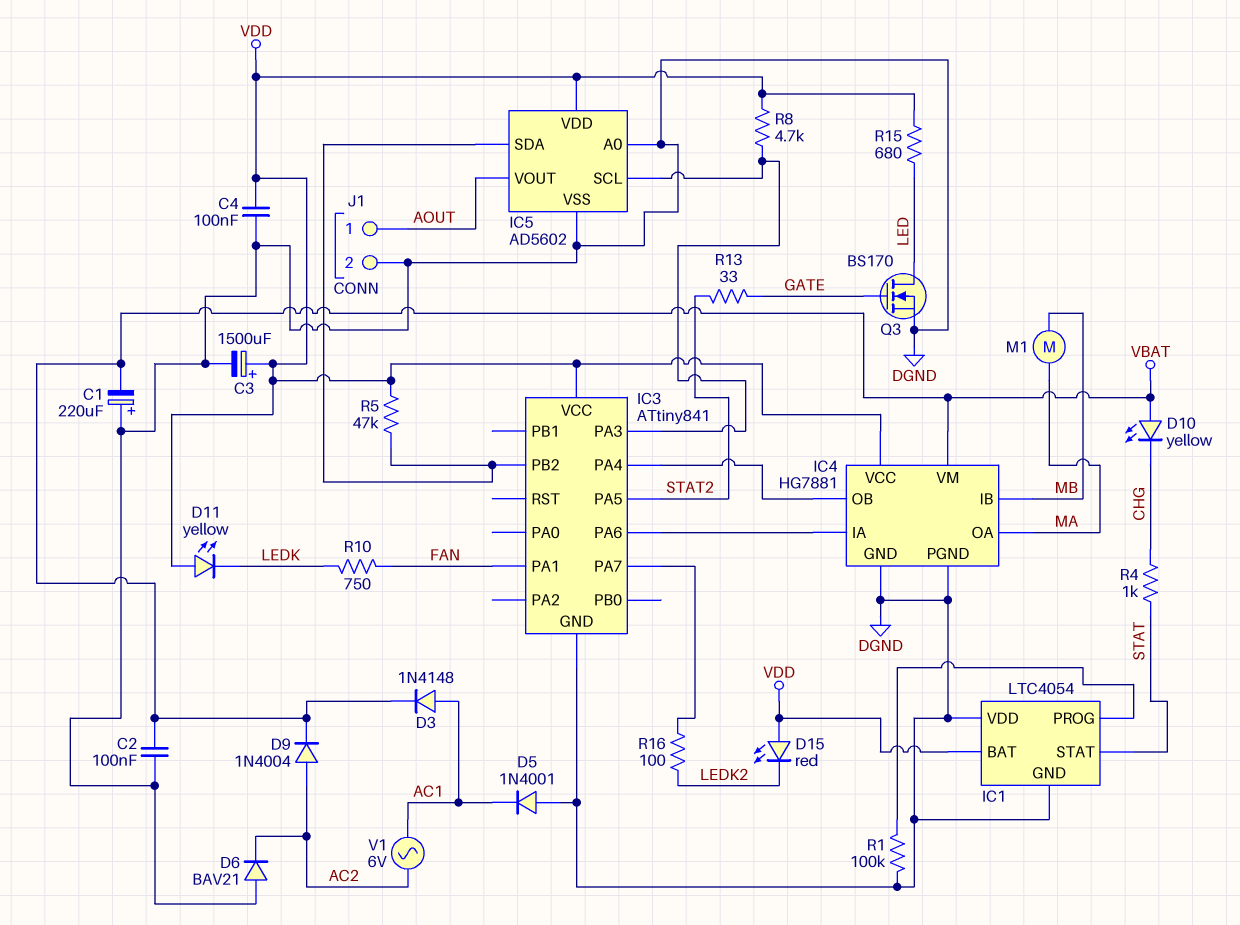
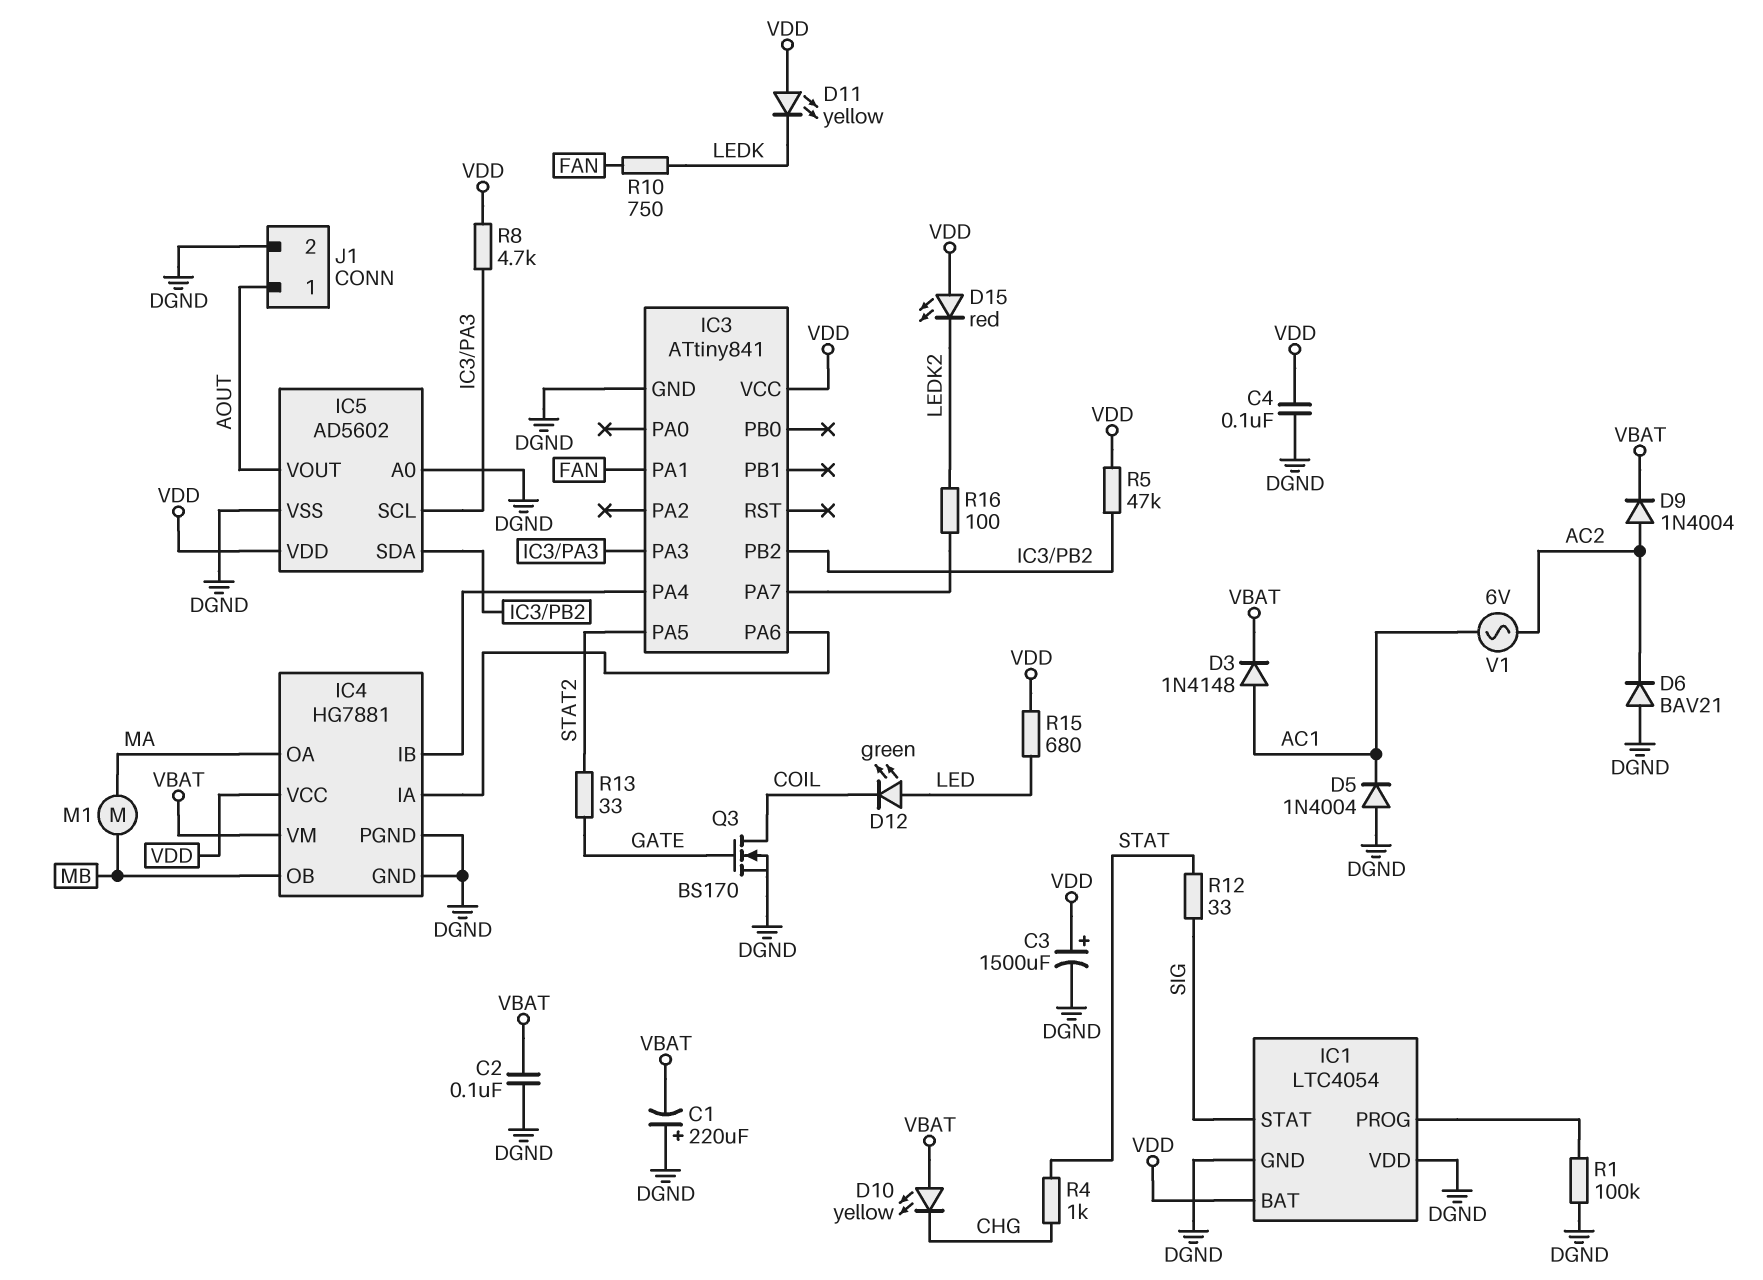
D5: diode 1N4001 (A DGND, K AC1) -> diode 1N4004 (A DGND, K AC1)
D12: none -> LED green (A LED, K COIL)
IC1 pin STAT: STAT -> SIG
IC4 pin IB: MB -> IC3/PA4
IC4 pin OB: IC3/PA4 -> MB
Q3: NMOS BS170 (G GATE, D LED, S DGND) -> NMOS BS170 (G GATE, D COIL, S DGND)
R12: none -> 33 (SIG, STAT)

